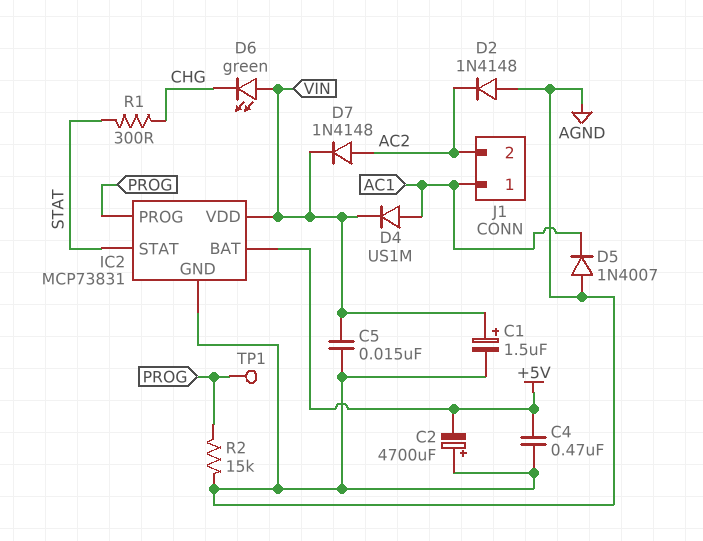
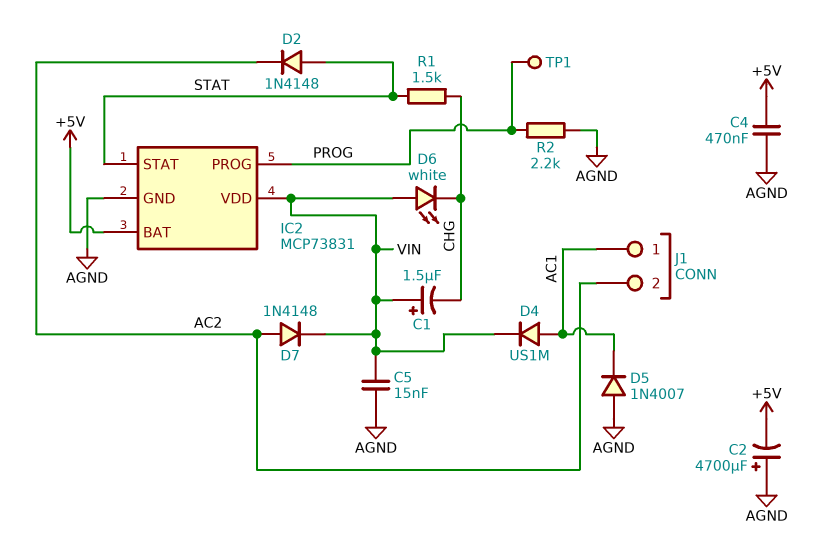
C1: 1.5uF (plus VIN, minus AGND) -> 1.5uF (plus VIN, minus CHG)
D2: diode 1N4148 (A AGND, K AC2) -> diode 1N4148 (A STAT, K AC2)
D6: LED green (A VIN, K CHG) -> LED white (A VIN, K CHG)
R1: 300 (CHG, STAT) -> 1.5k (CHG, STAT)
R2: 15k (AGND, PROG) -> 2.2k (AGND, PROG)

